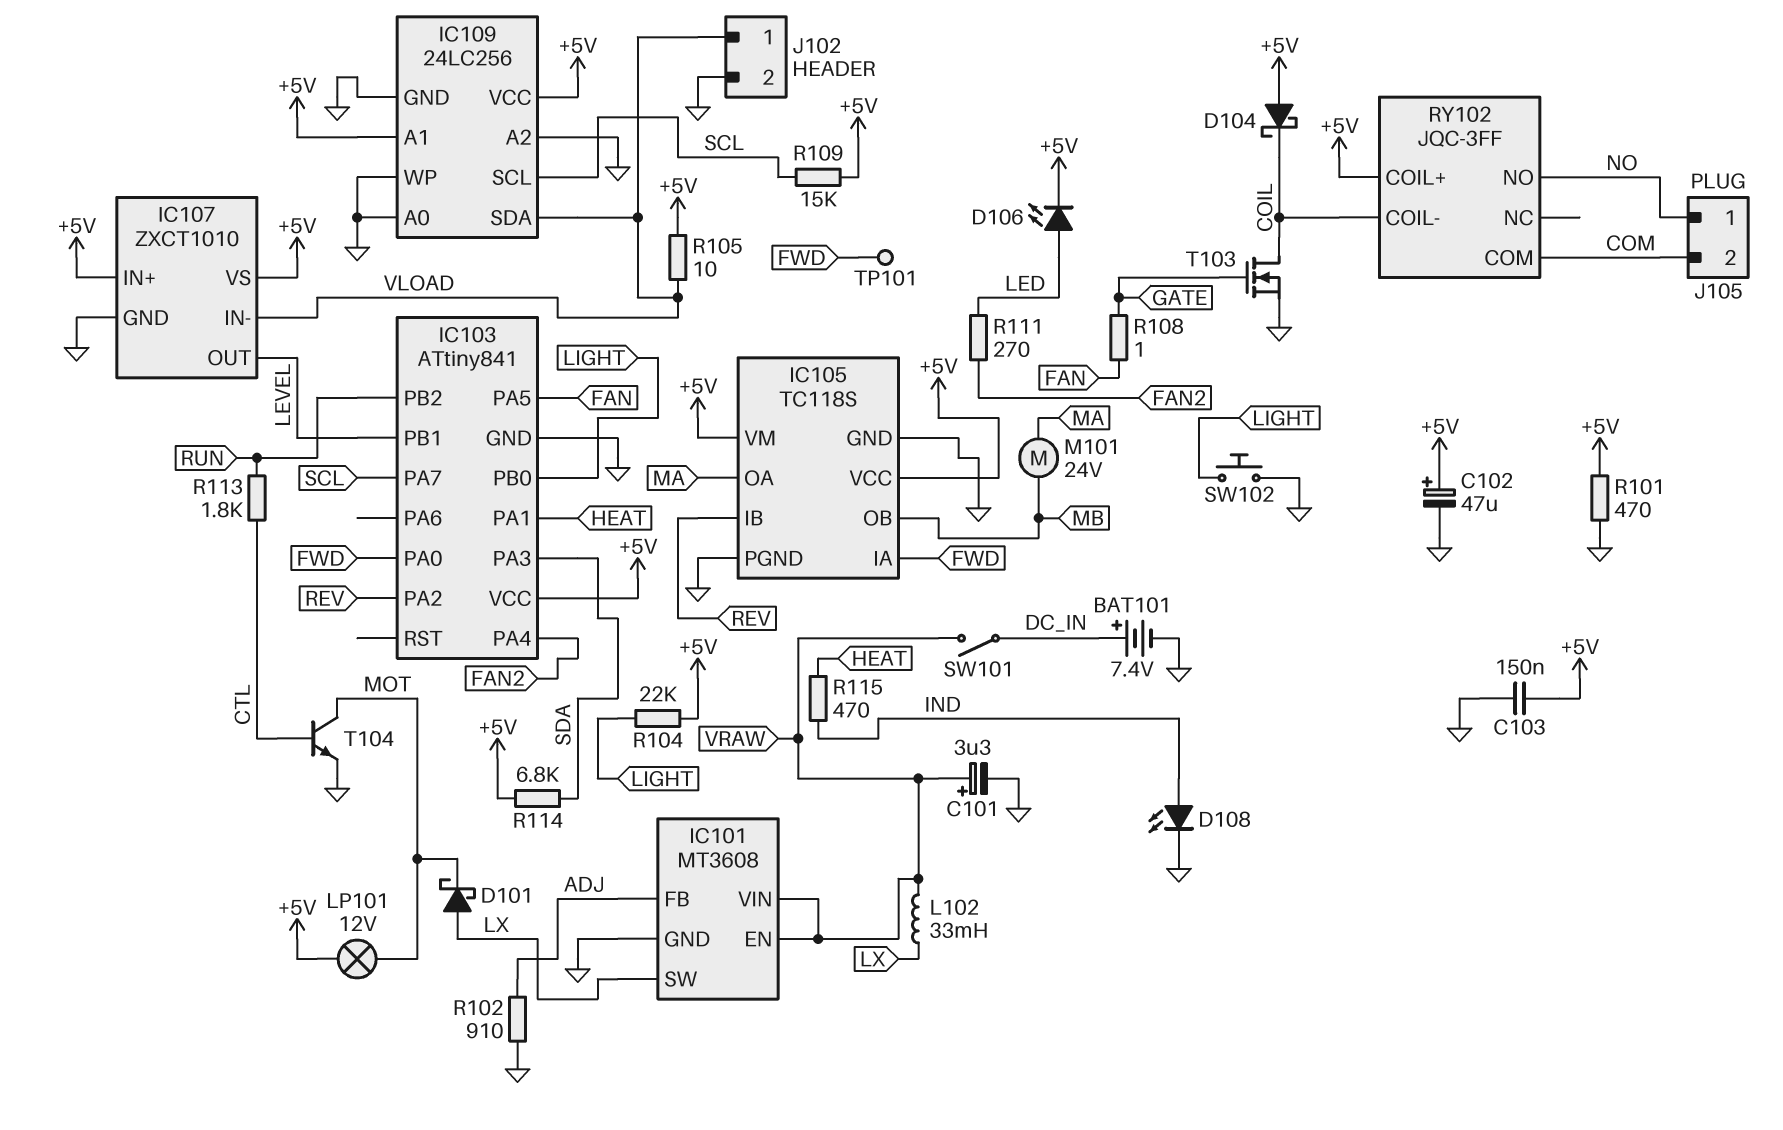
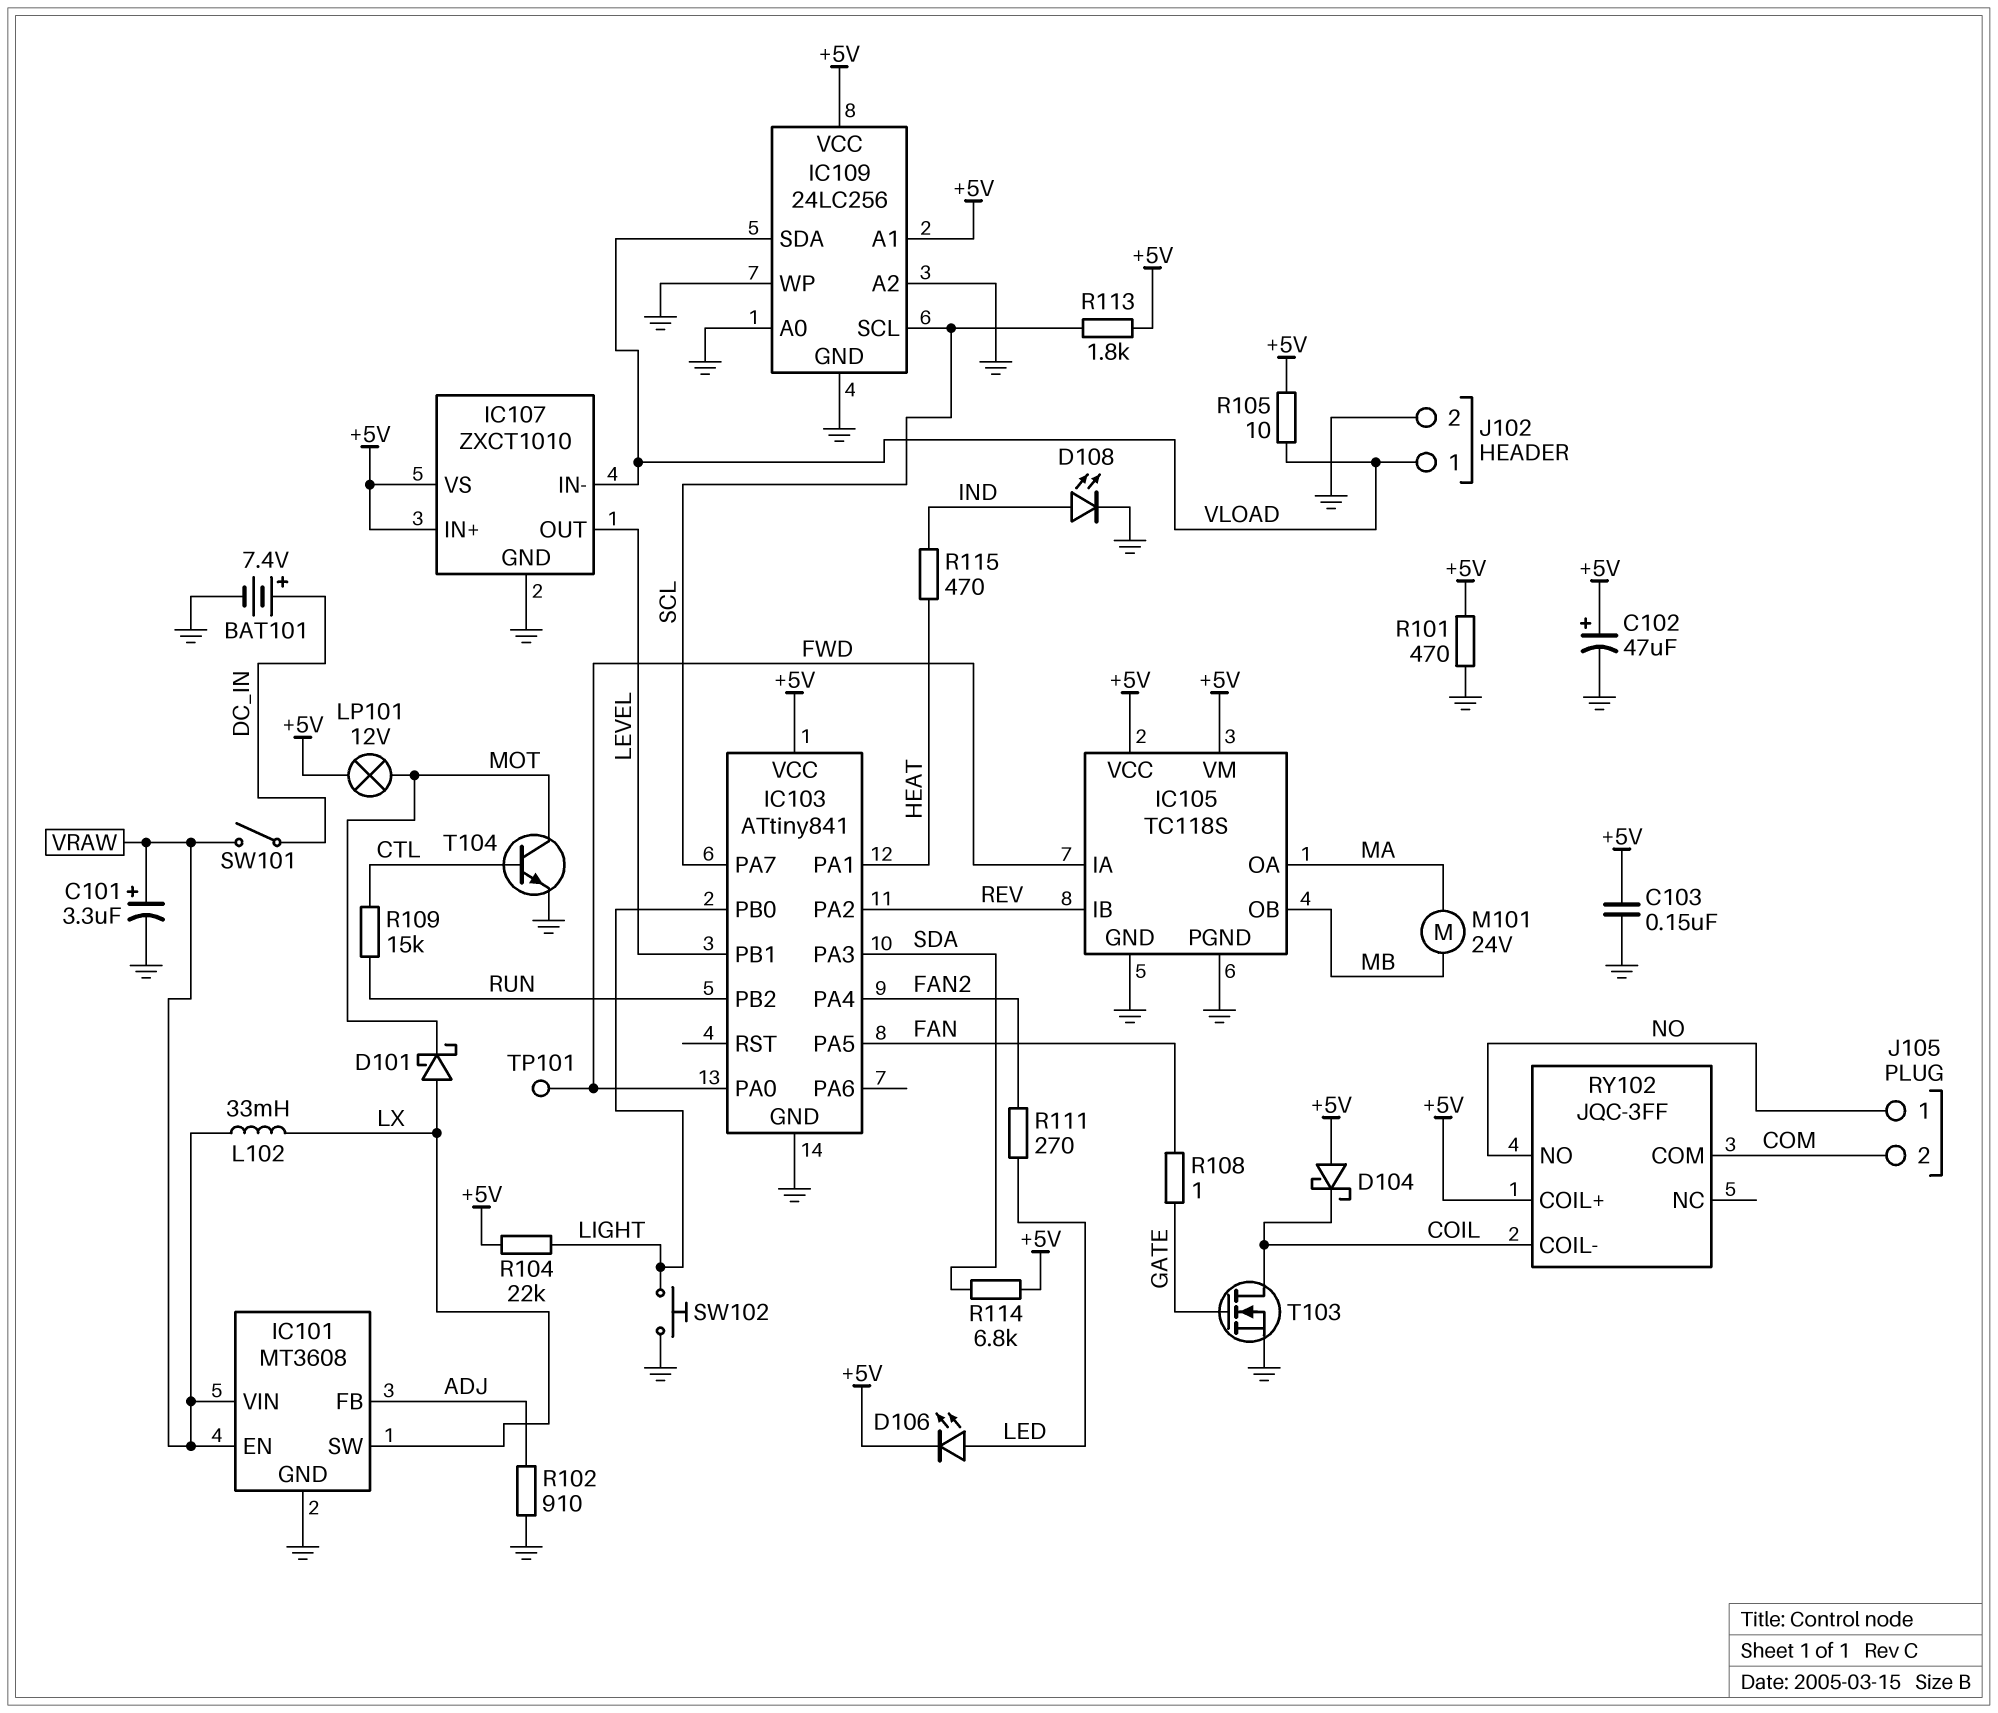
R109: 15k (+5V, SCL) -> 15k (CTL, RUN)
R113: 1.8k (CTL, RUN) -> 1.8k (+5V, SCL)

